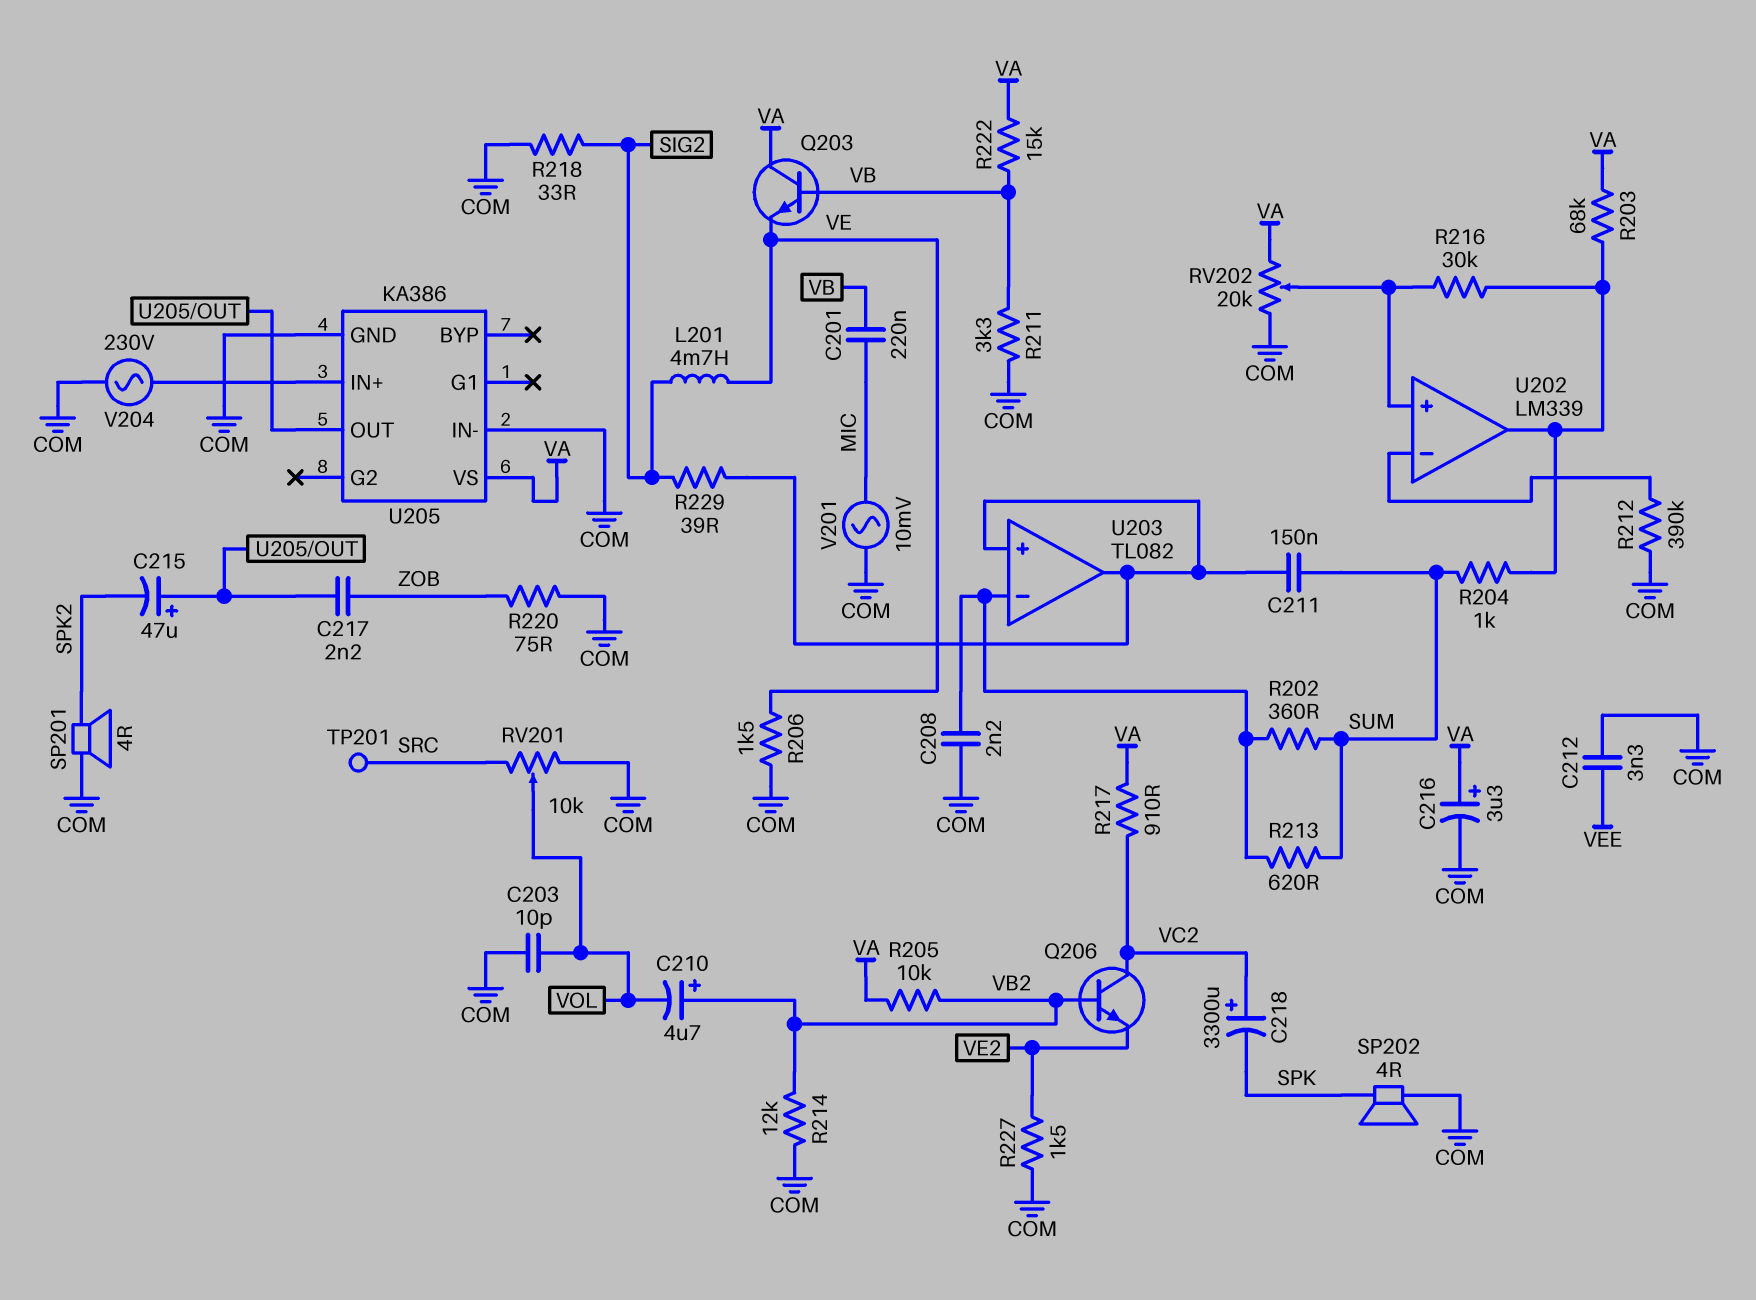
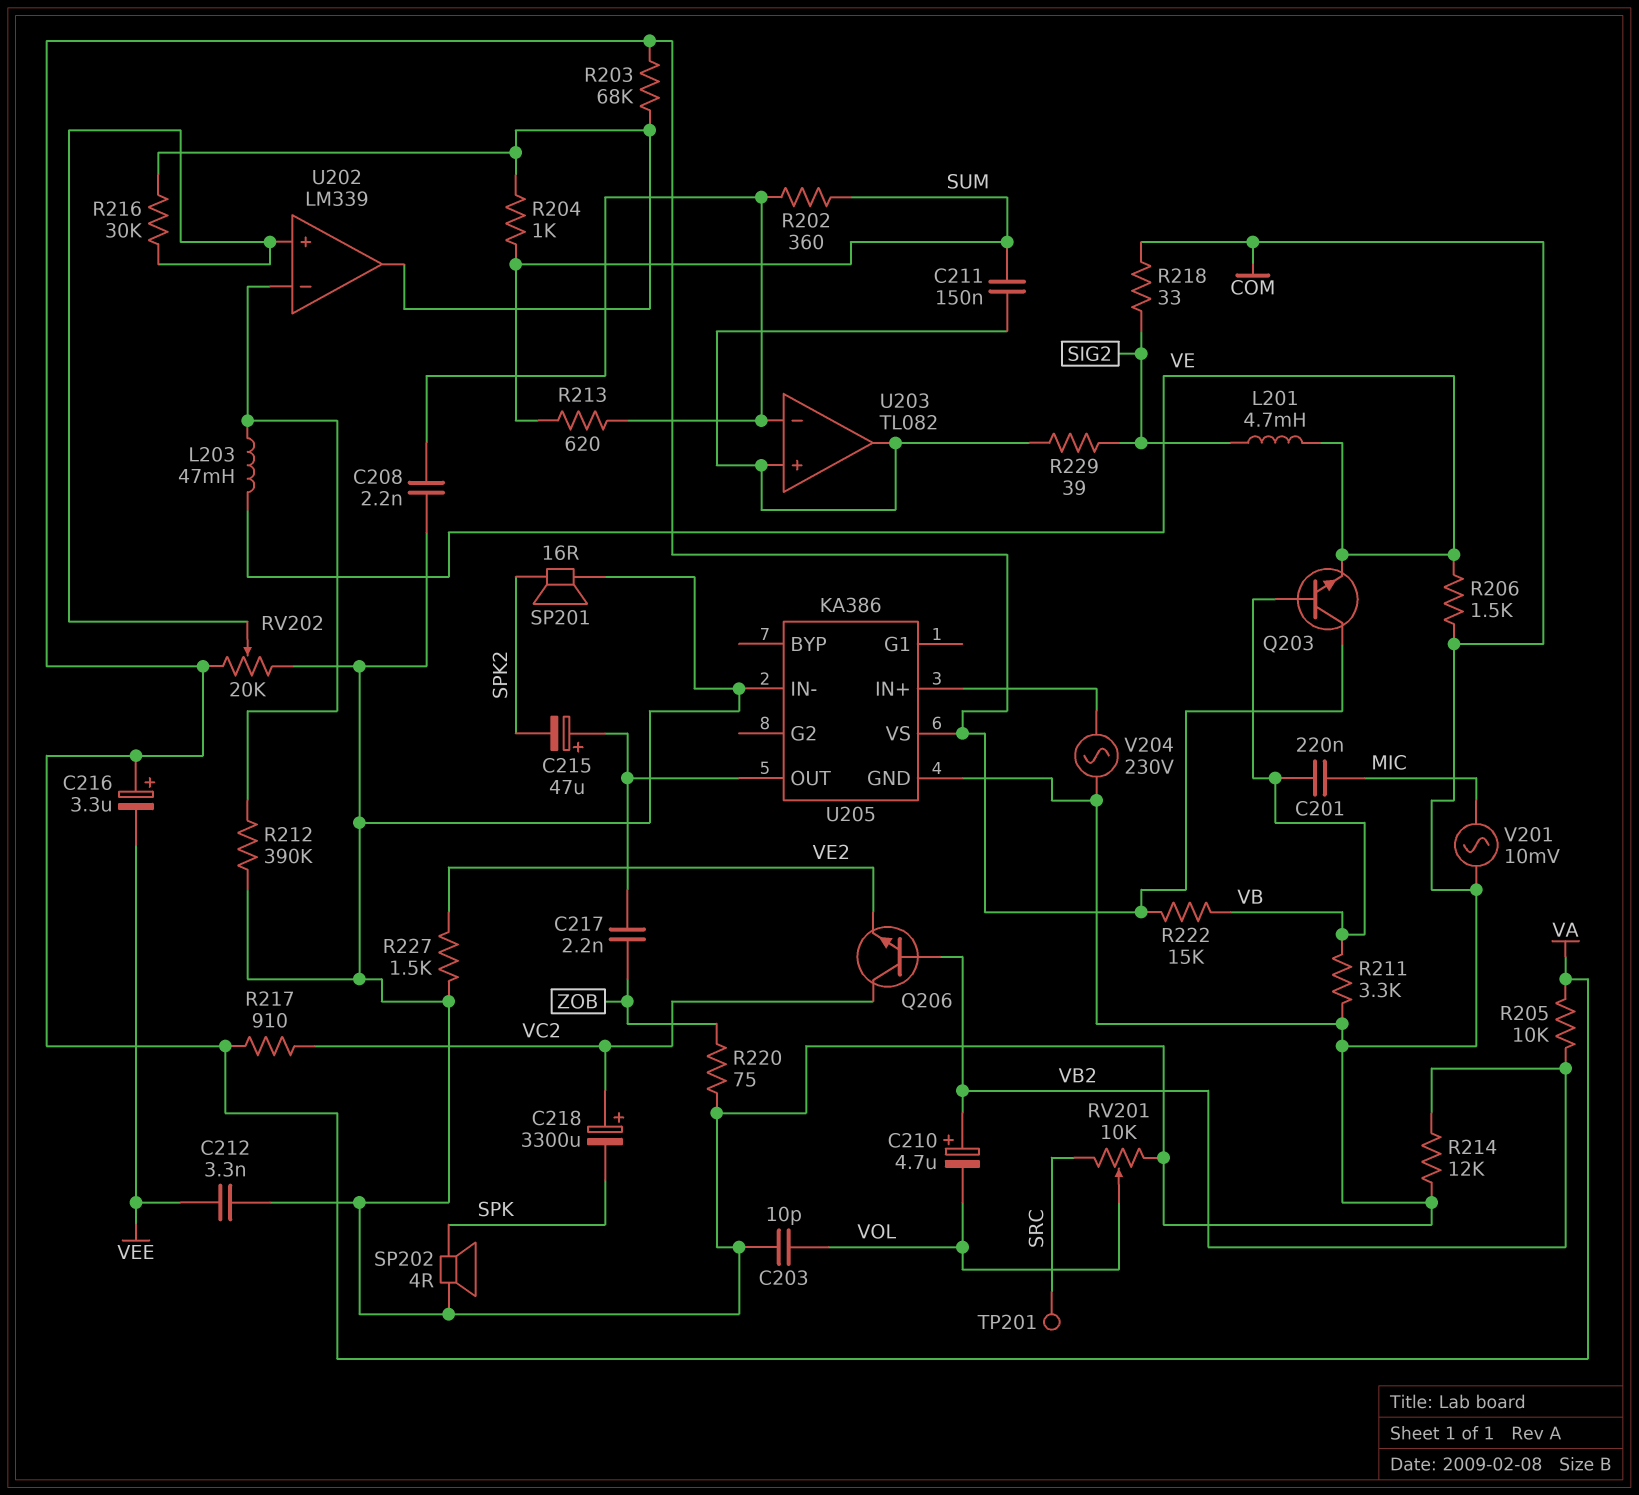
C216: 3.3uF (plus VA, minus COM) -> 3.3uF (plus VA, minus VEE)
L203: none -> 47mH (U202/in-, VE)
SP201: speaker 4R (COM, SPK2) -> speaker 16R (COM, SPK2)

